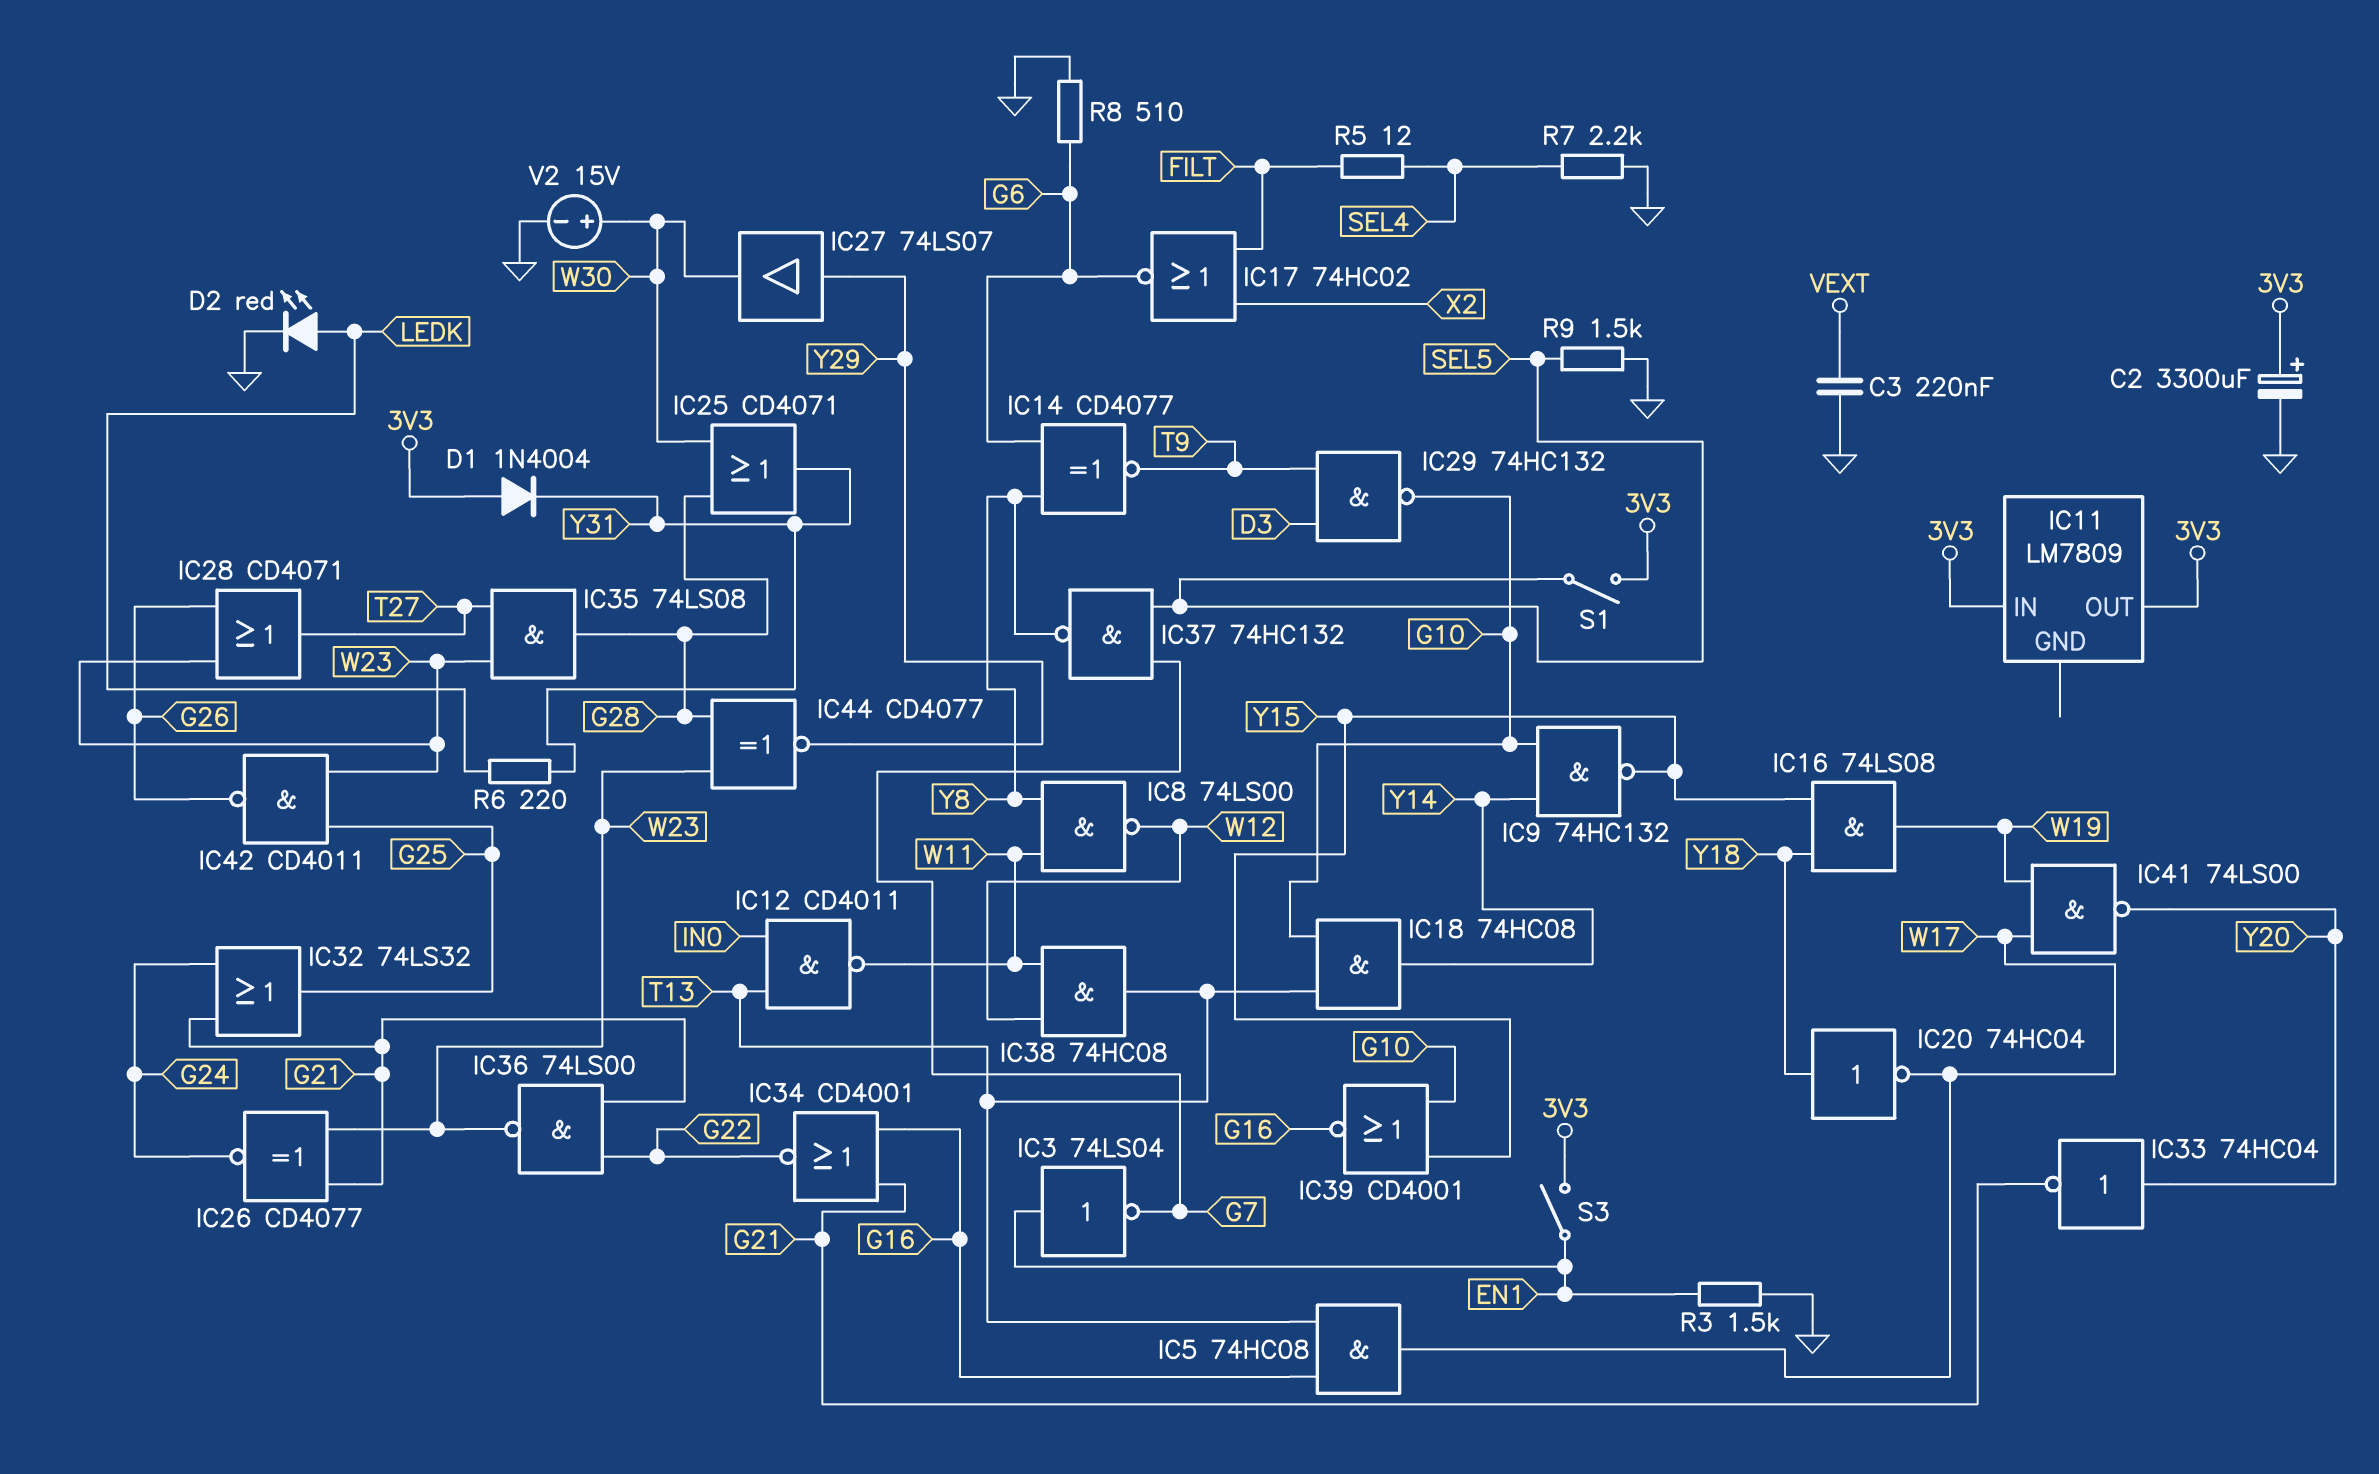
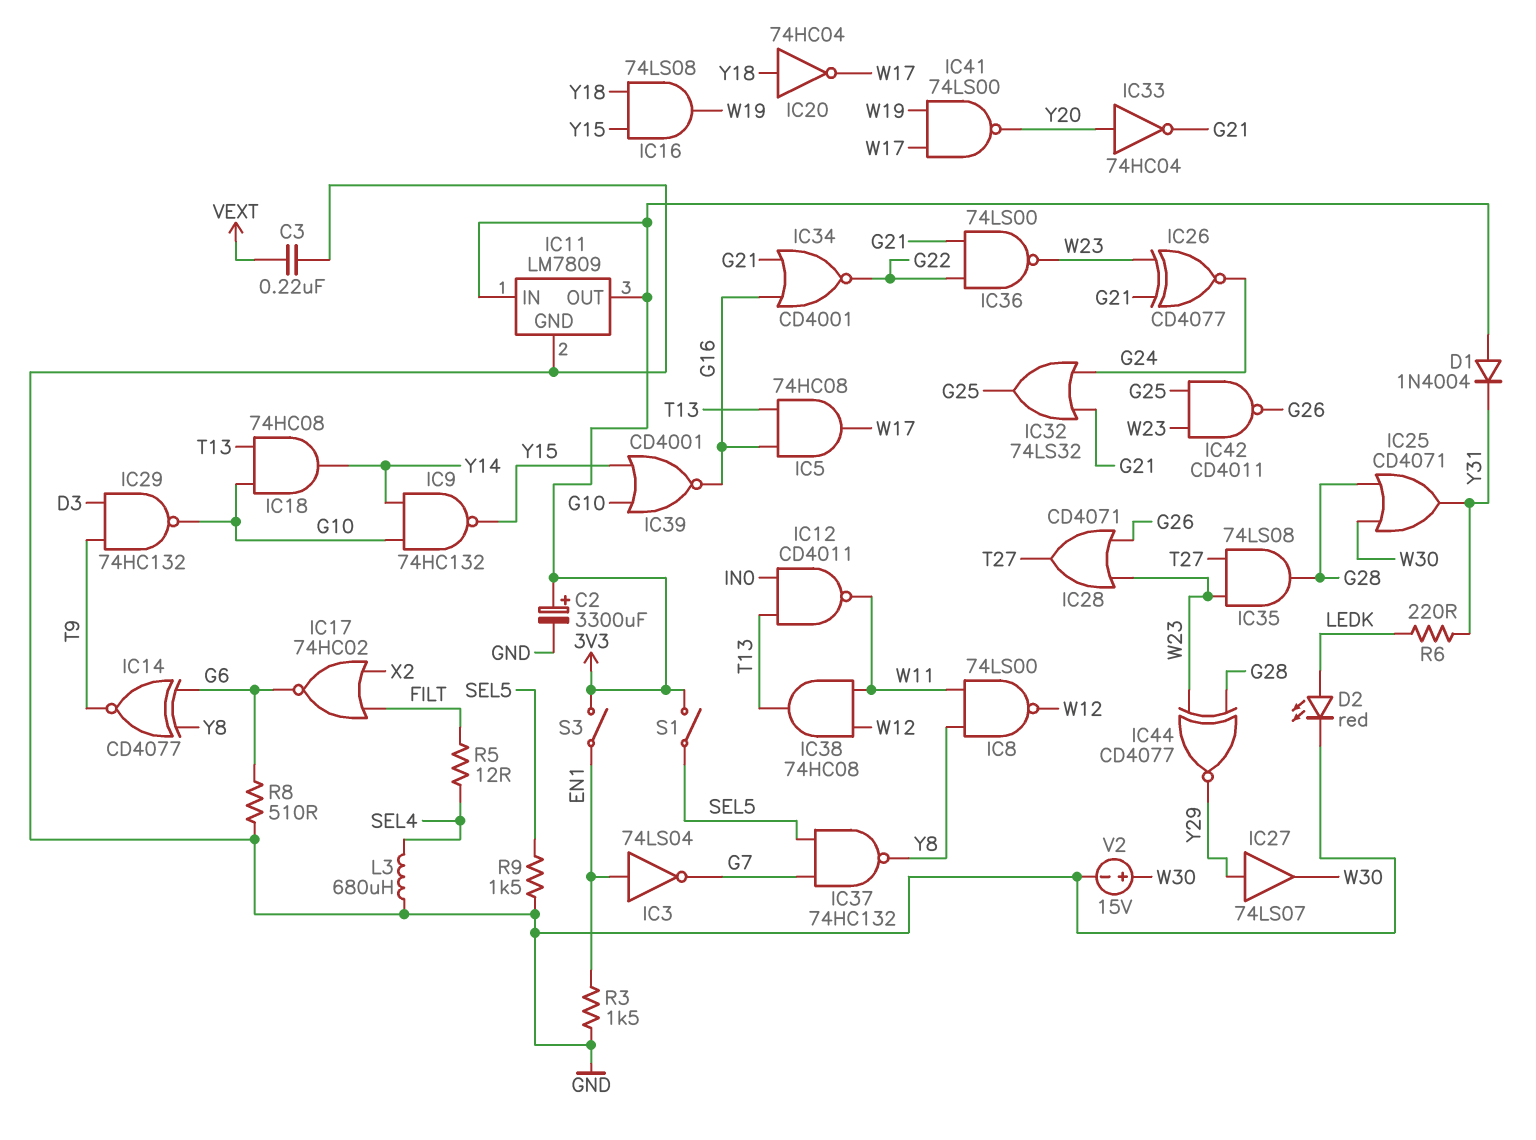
IC11 pin GND: none -> GND
L3: none -> 680uH (GND, SEL4)
R7: 2.2k (GND, SEL4) -> none

